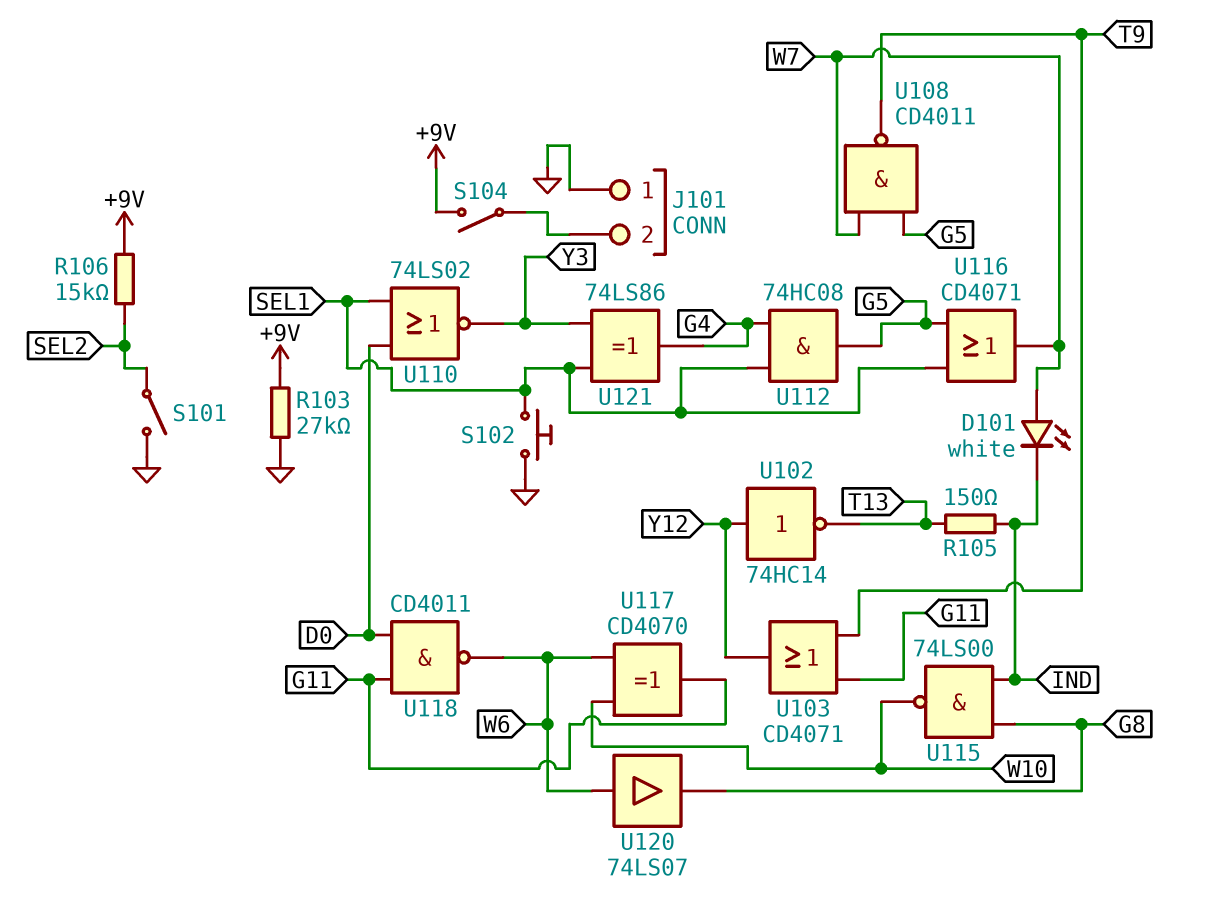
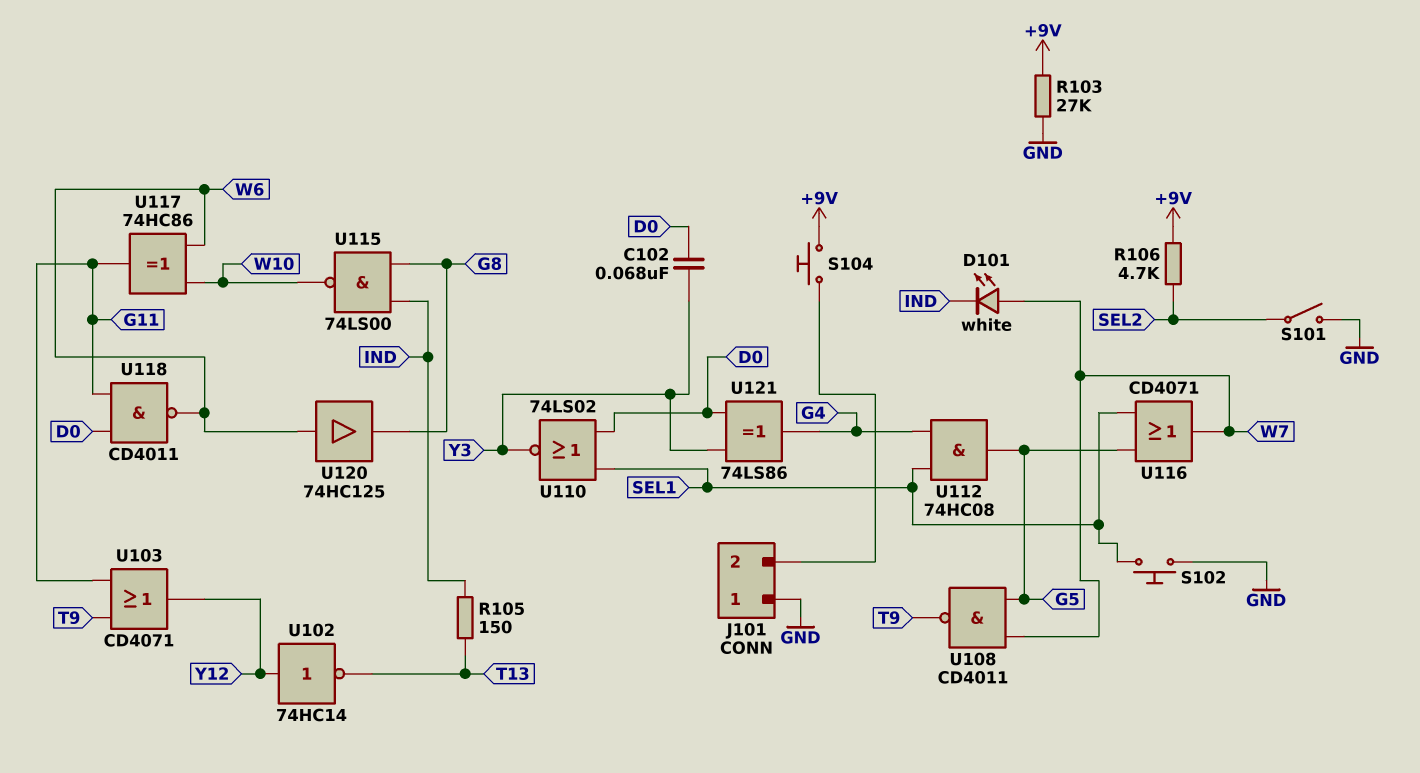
C102: none -> 68nF (D0, Y3)
R106: 15k (+9V, SEL2) -> 4.7k (+9V, SEL2)
S104: switch (+9V, J101/2) -> button (+9V, J101/2)
U117: XOR CD4070 (in W6, in W10, out G11) -> XOR 74HC86 (in W6, in W10, out G11)
U120: buffer 74LS07 (in W6, out G8) -> buffer 74HC125 (in W6, out G8)
U121: XOR 74LS86 (in SEL1, in Y3, out G4) -> XOR 74LS86 (in D0, in Y3, out G4)

